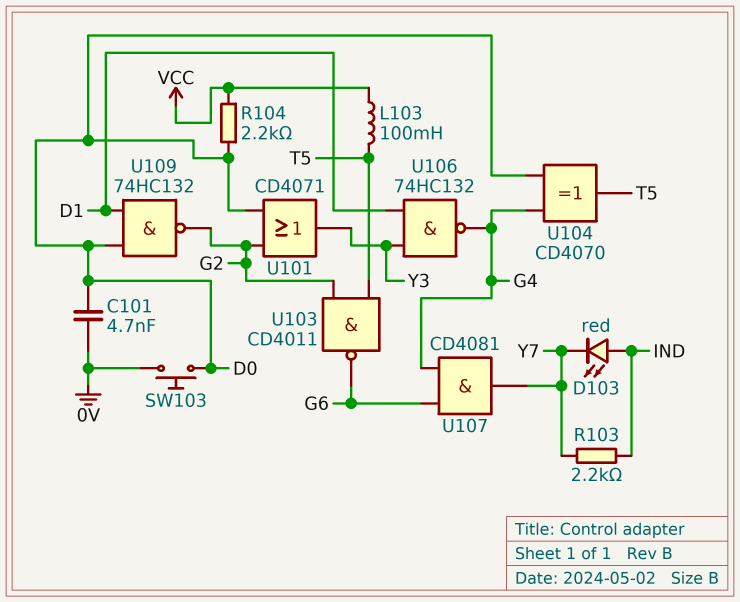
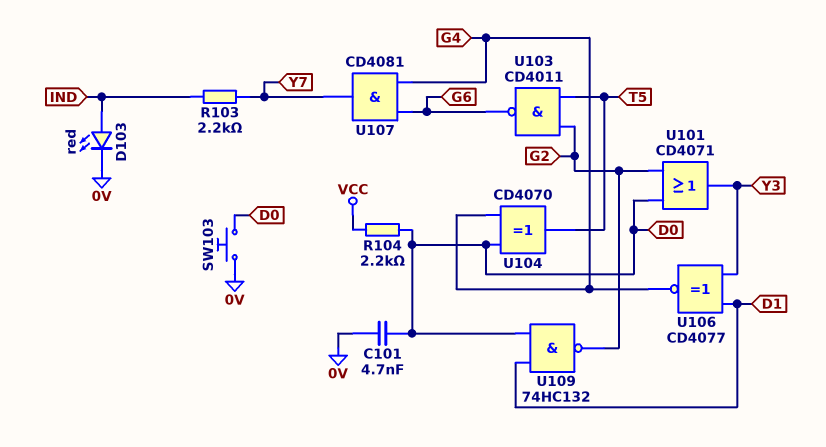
D103: LED red (A IND, K Y7) -> LED red (A IND, K 0V)
L103: 100mH (T5, VCC) -> none
U106: NAND 74HC132 (in D1, in Y3, out G4) -> XNOR CD4077 (in D1, in Y3, out G4)

